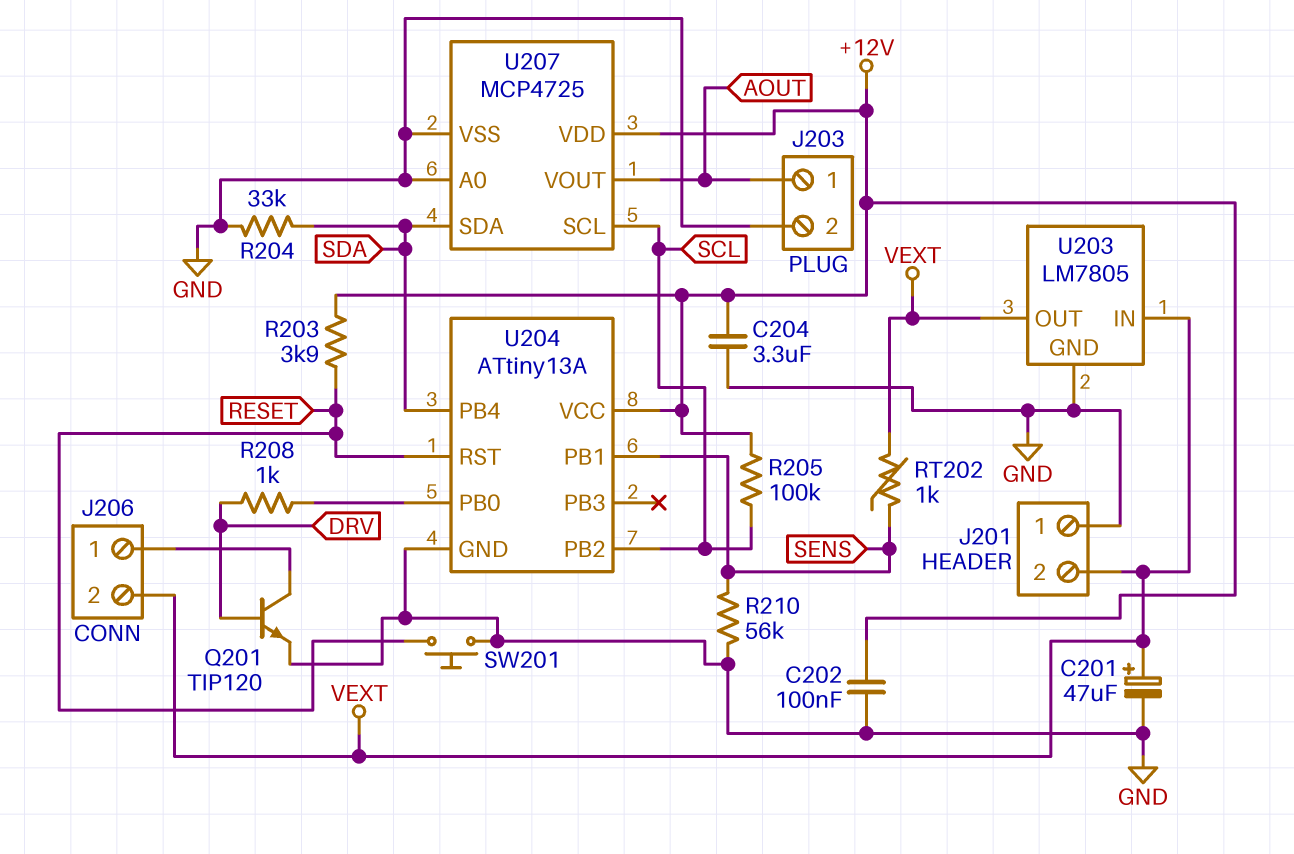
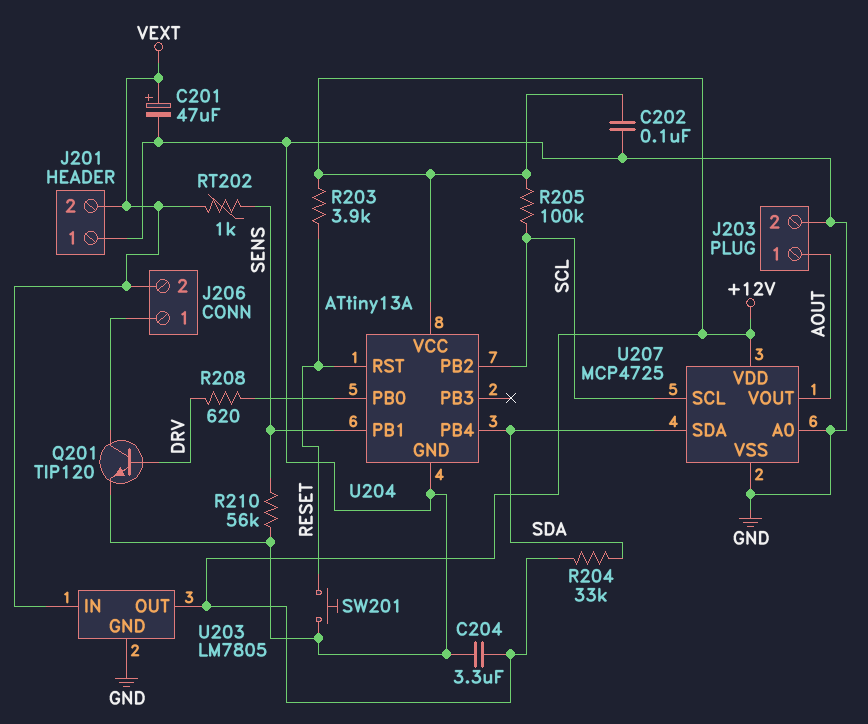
R204: 33k (GND, SDA) -> 33k (+12V, SDA)
R208: 1k (DRV, U204/PB0) -> 620 (DRV, U204/PB0)
U203 pin OUT: VEXT -> +12V

